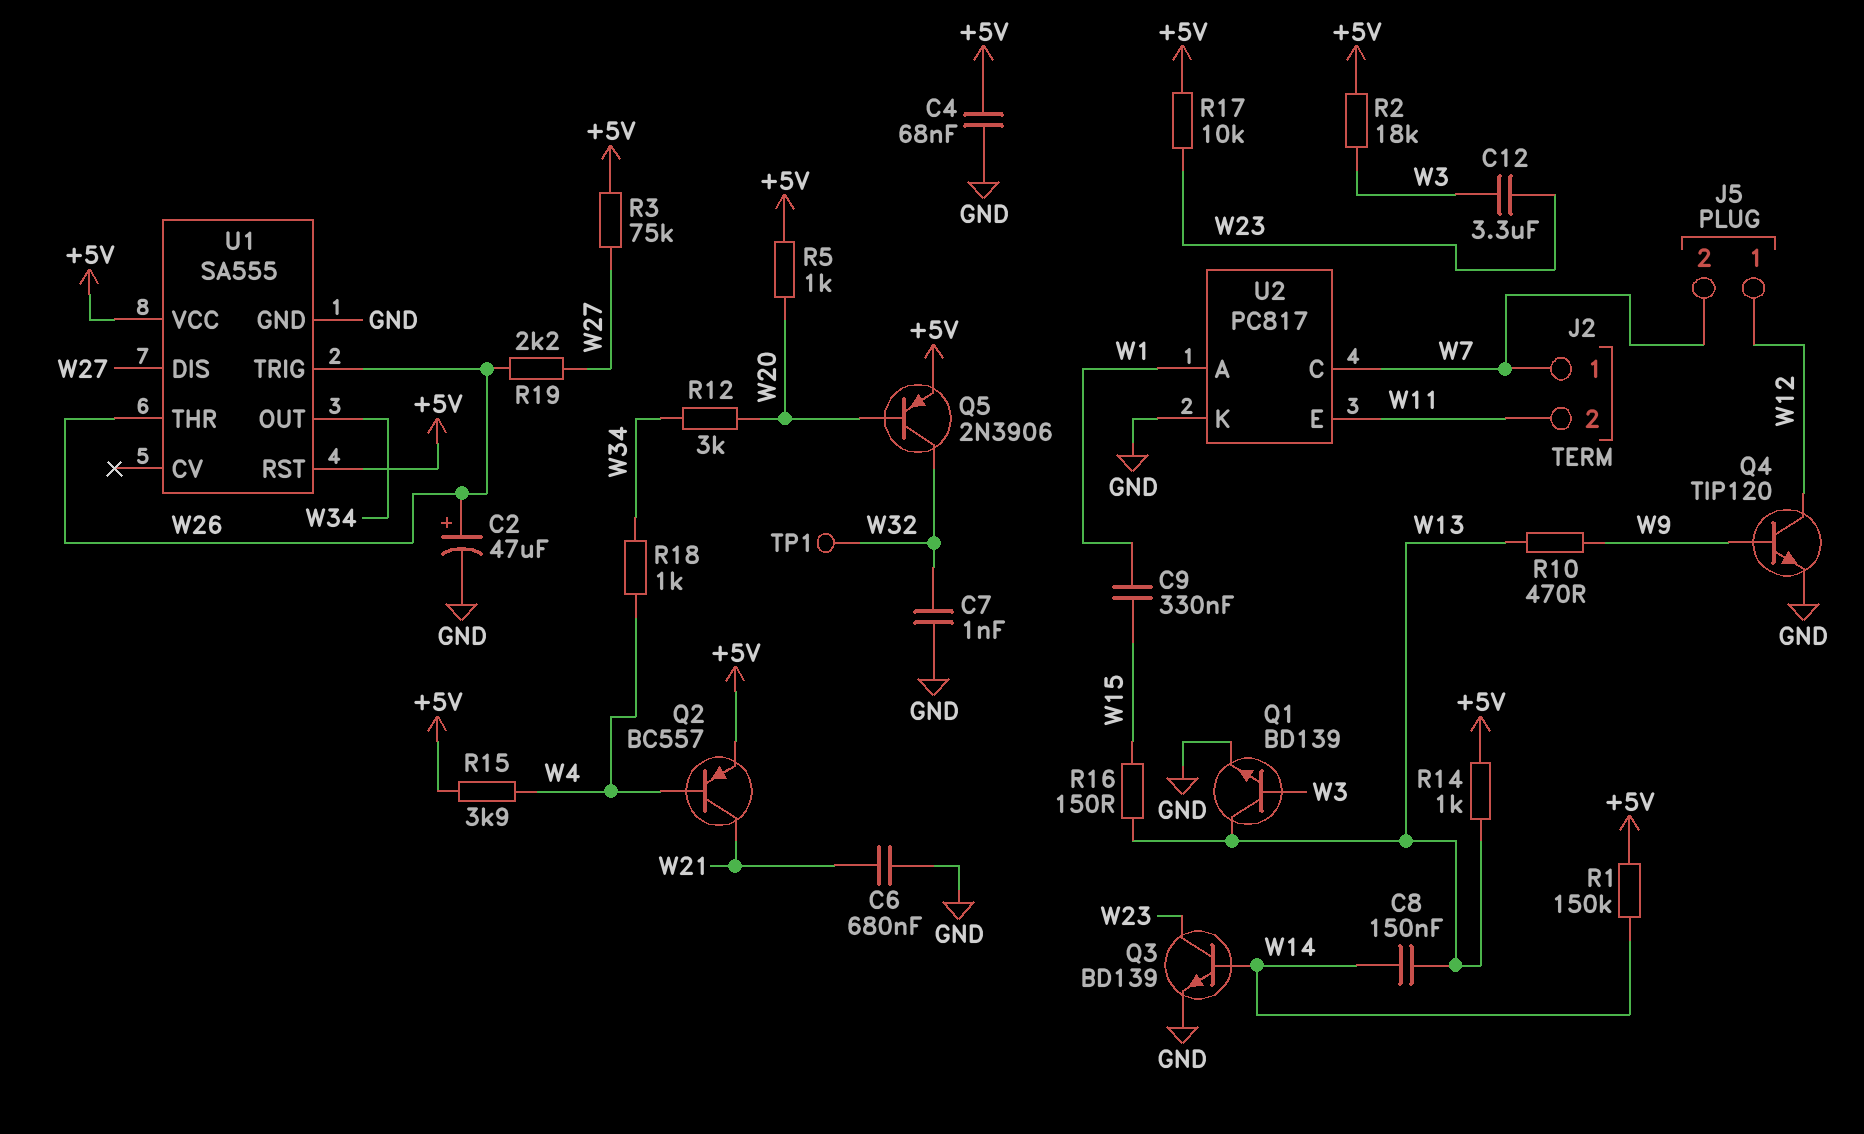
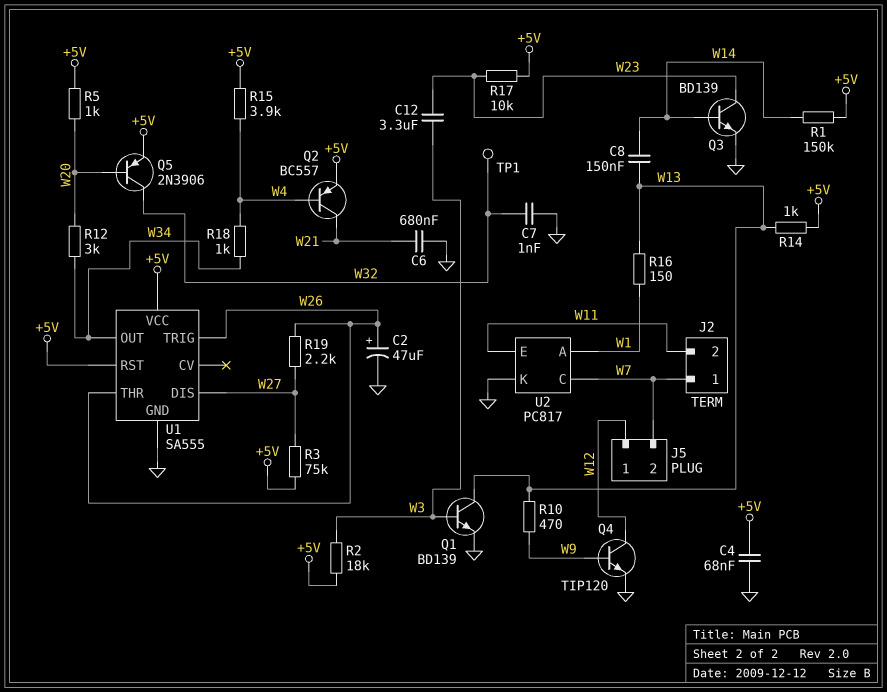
C9: 330nF (W1, W15) -> none
R16: 150 (W13, W15) -> 150 (W1, W13)

